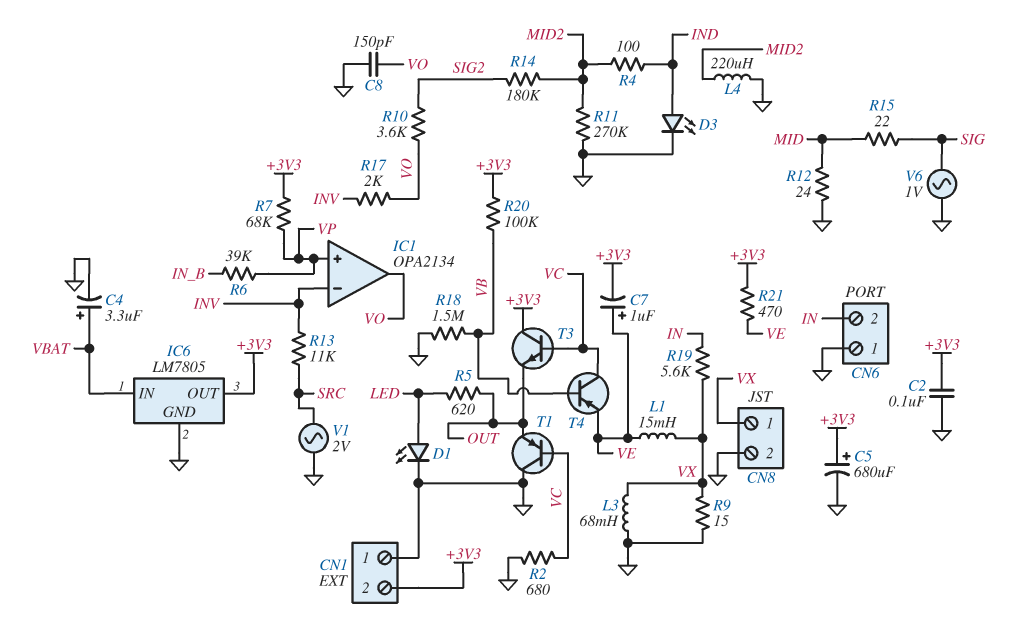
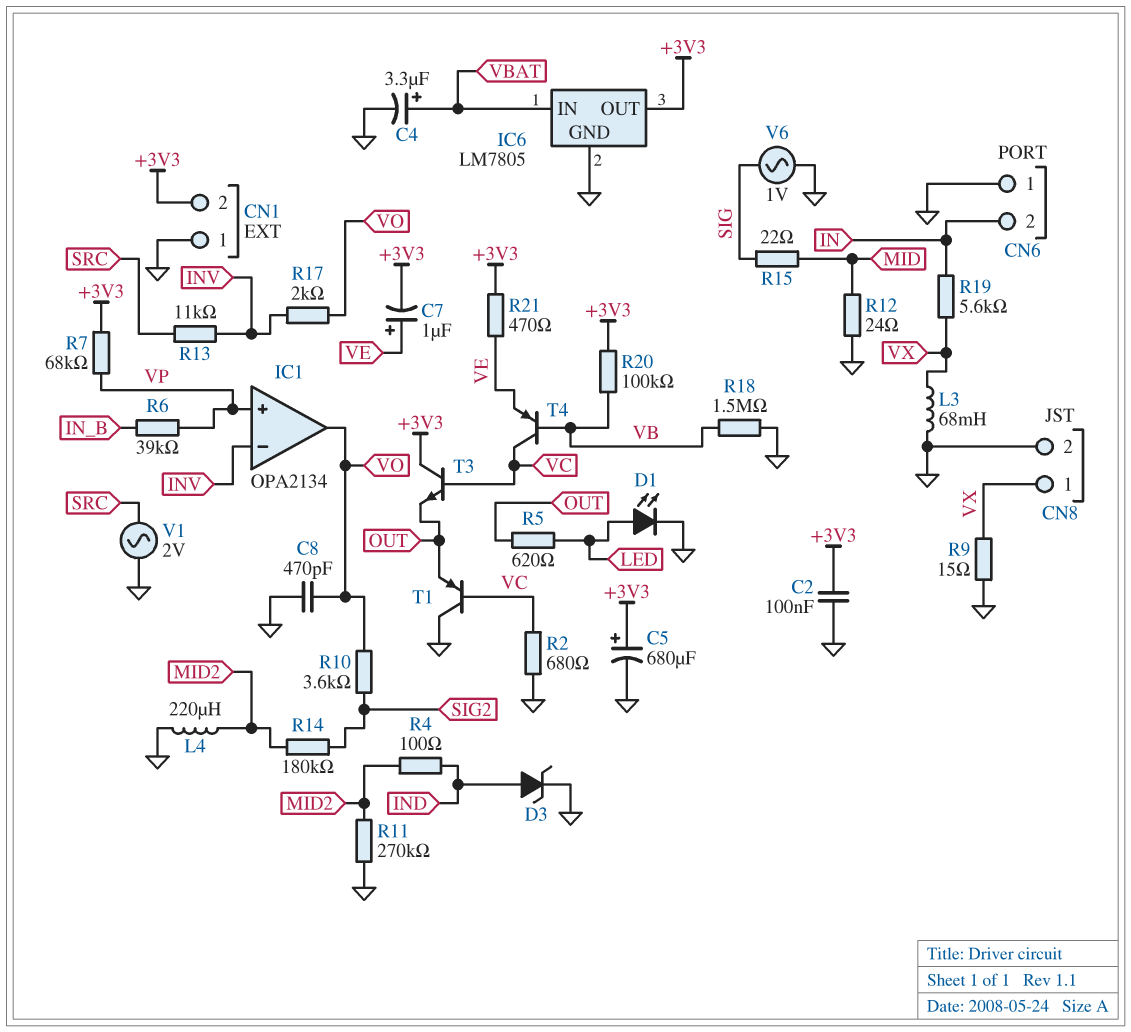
C8: 150pF (GND, VO) -> 470pF (GND, VO)
D3: LED (A IND, K GND) -> zener (A IND, K GND)
L1: 15mH (VE, VX) -> none

